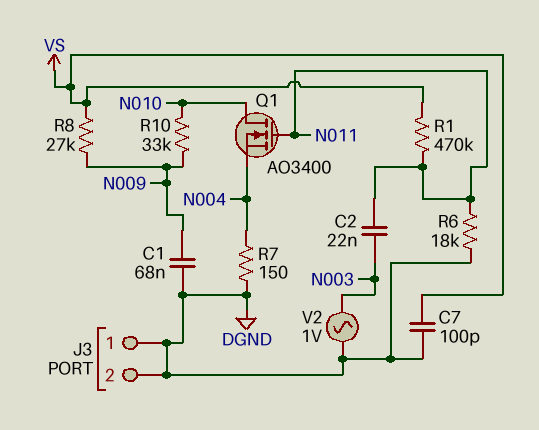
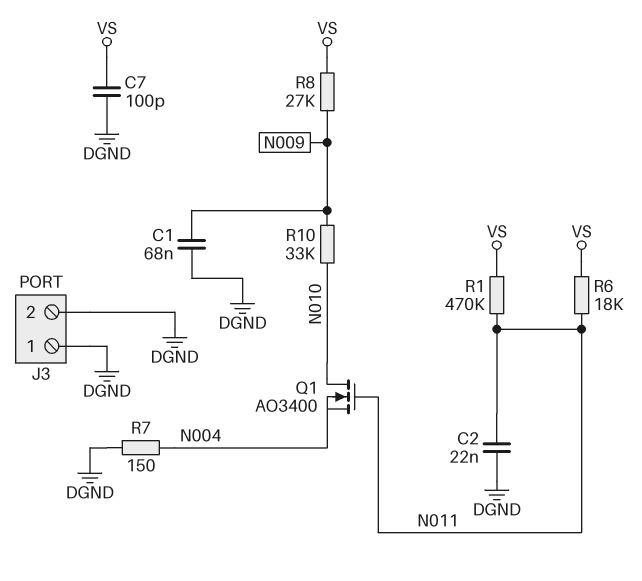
C2: 22nF (N003, N011) -> 22nF (DGND, N011)
R6: 18k (DGND, N011) -> 18k (N011, VS)
V2: AC 1V (DGND, N003) -> none

